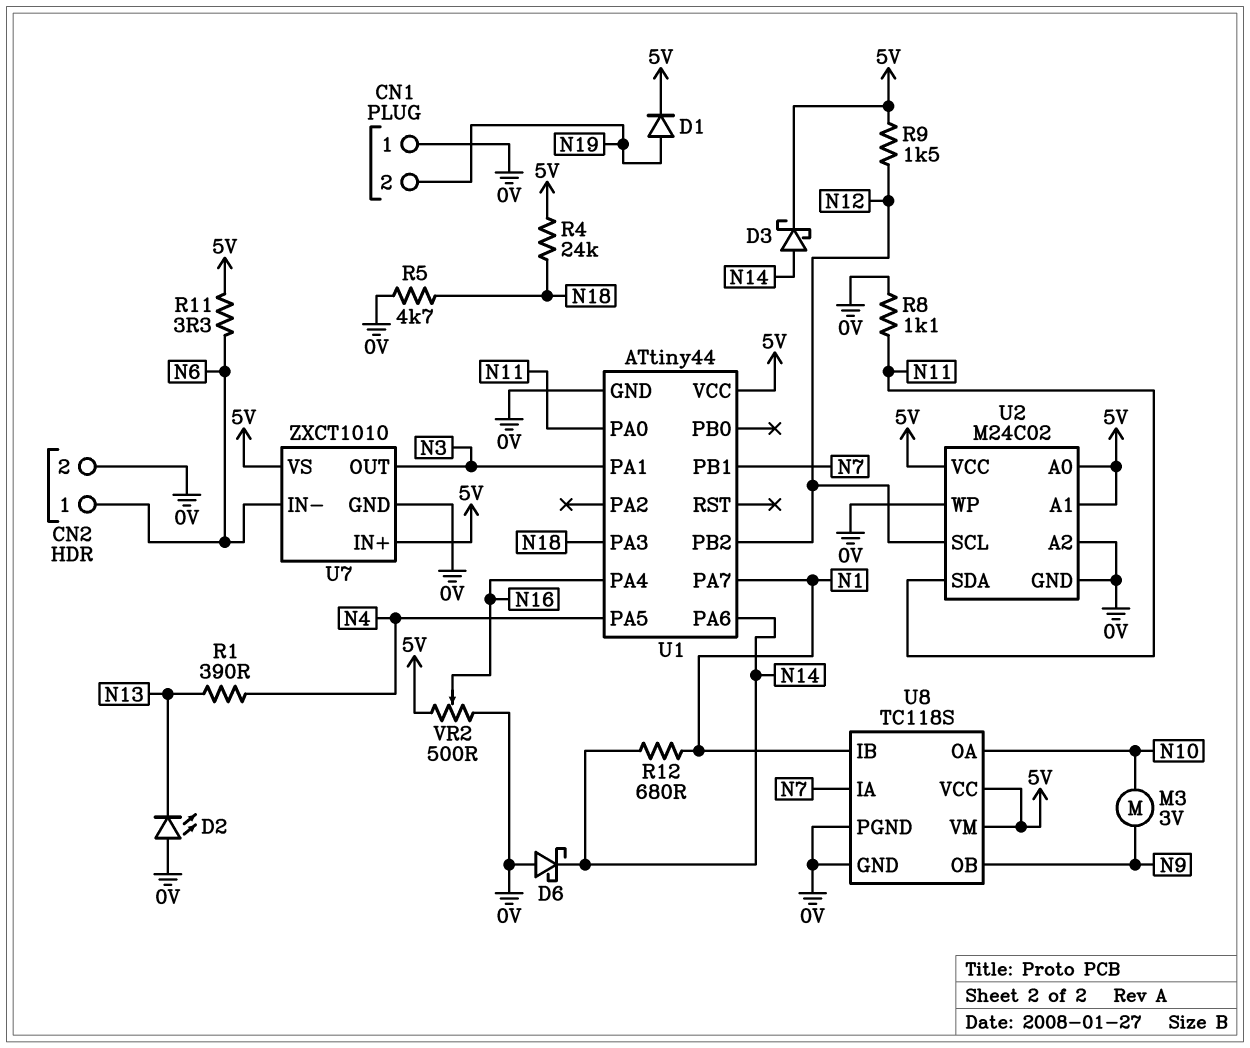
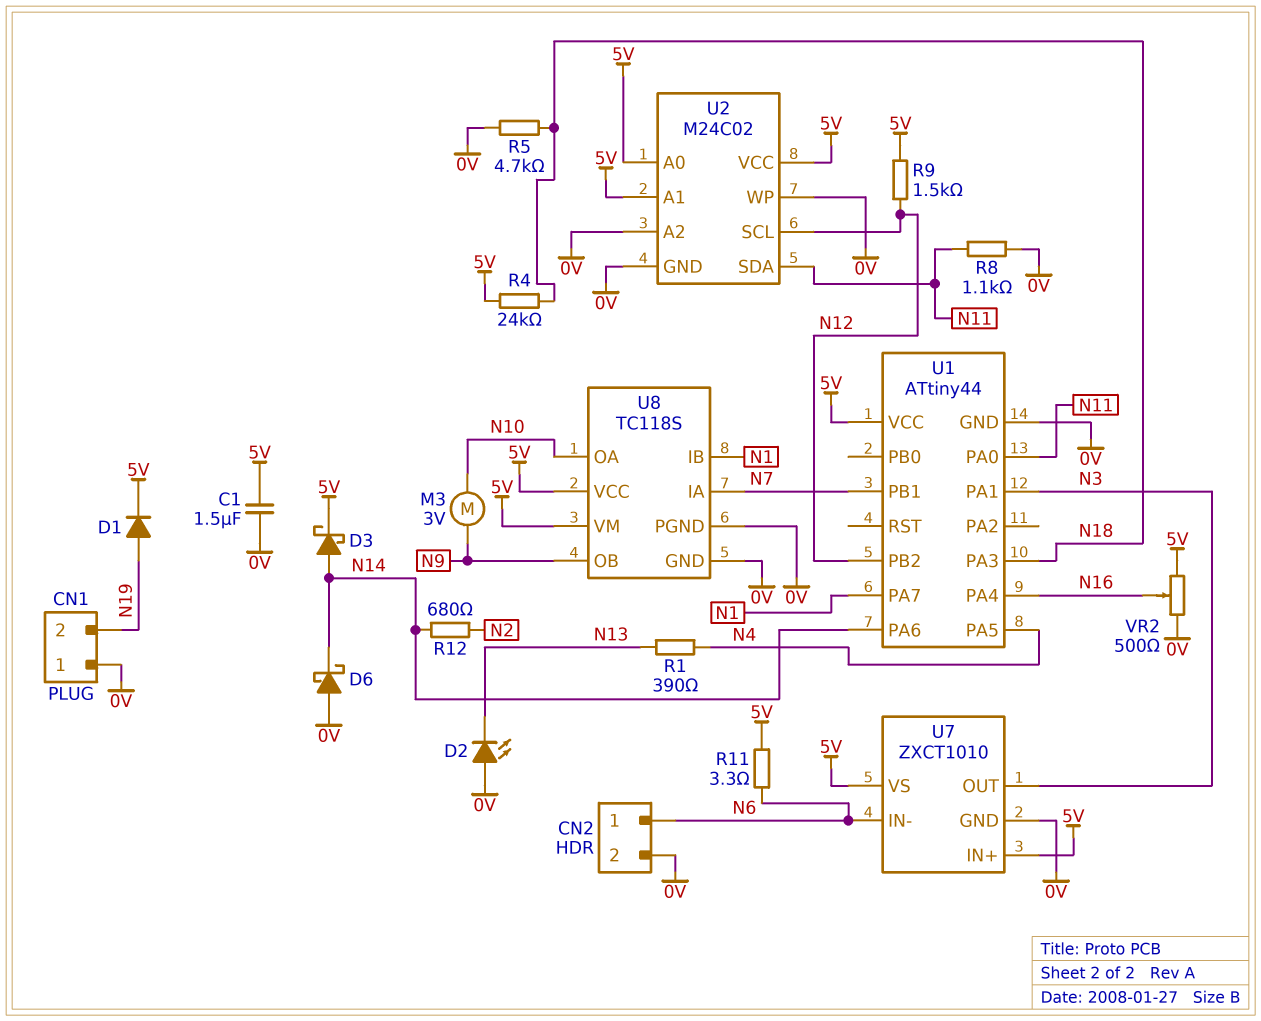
C1: none -> 1.5uF (0V, 5V)
R12: 680 (N1, N14) -> 680 (N2, N14)

